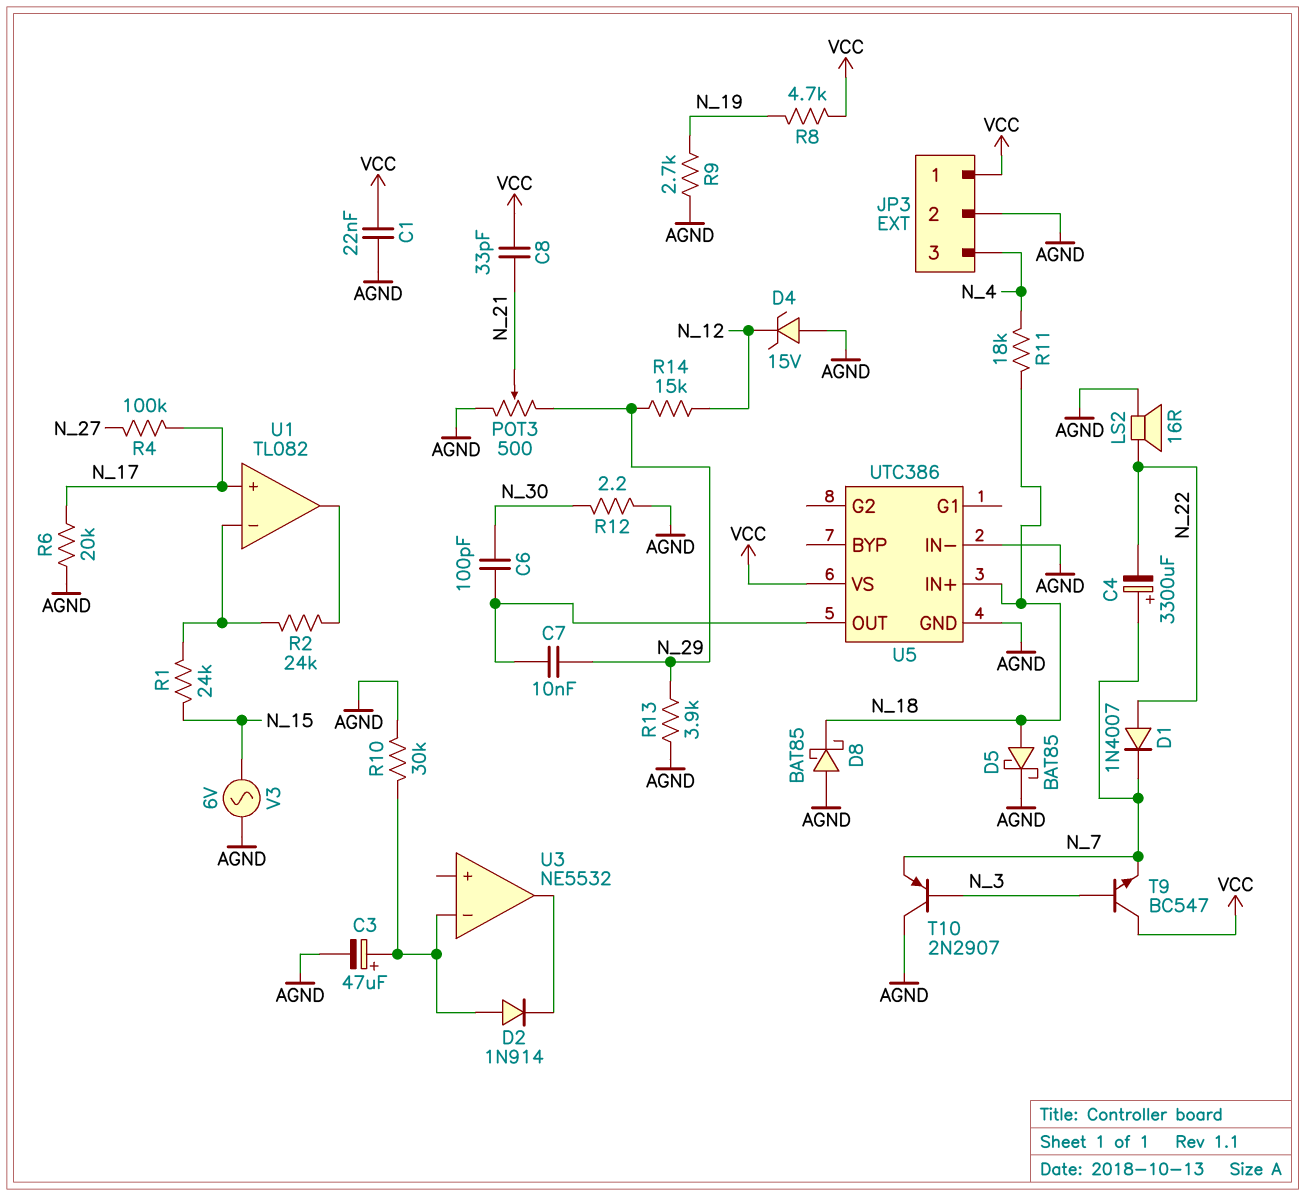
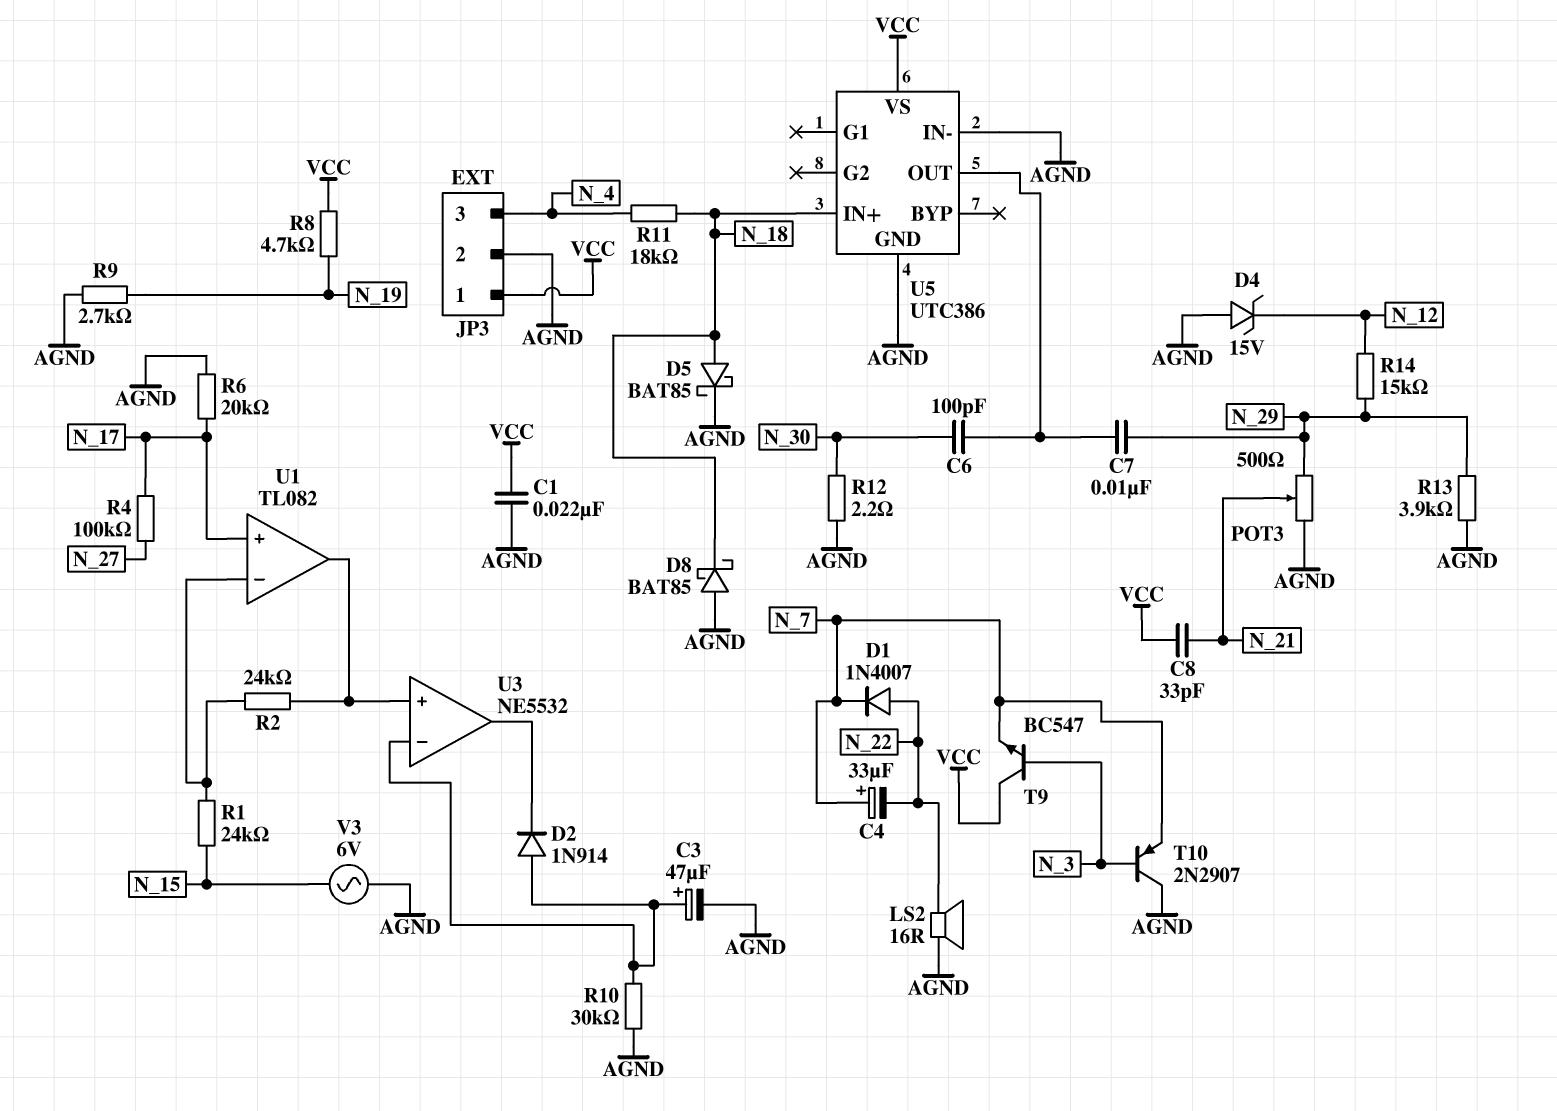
C4: 3300uF (plus N_7, minus N_22) -> 33uF (plus N_7, minus N_22)
U3 pin in+: none -> U1/out

